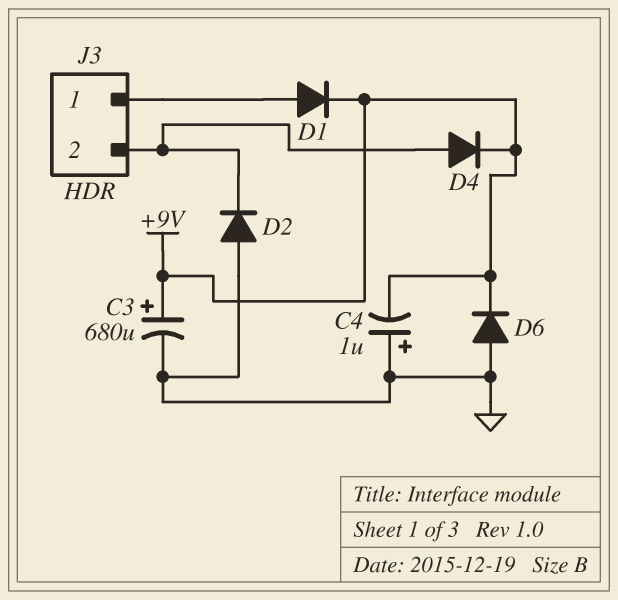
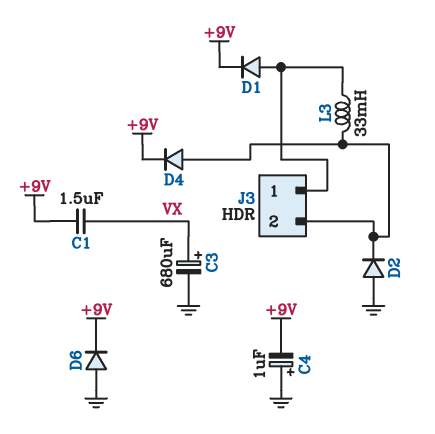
C1: none -> 1.5uF (+9V, VX)
C3: 680uF (plus +9V, minus GND) -> 680uF (plus VX, minus GND)
L3: none -> 33mH (J3/1, J3/2)

